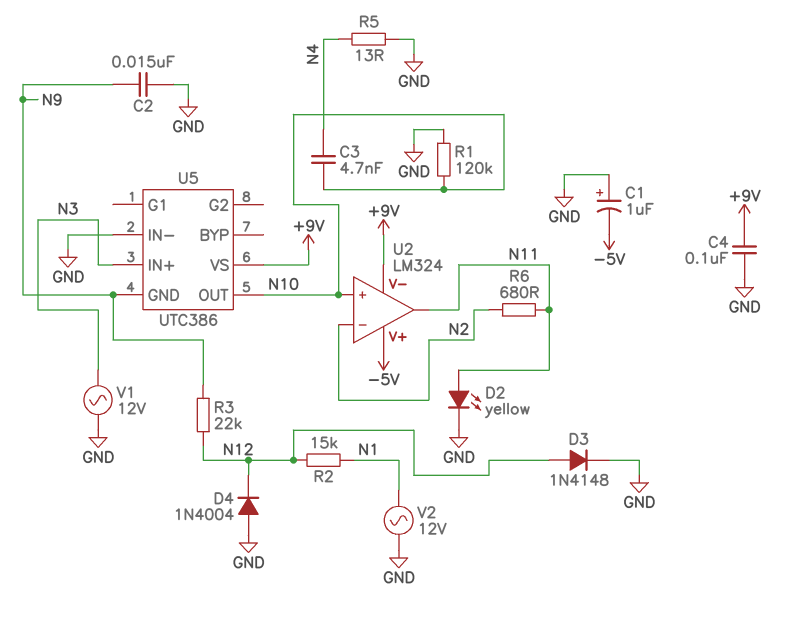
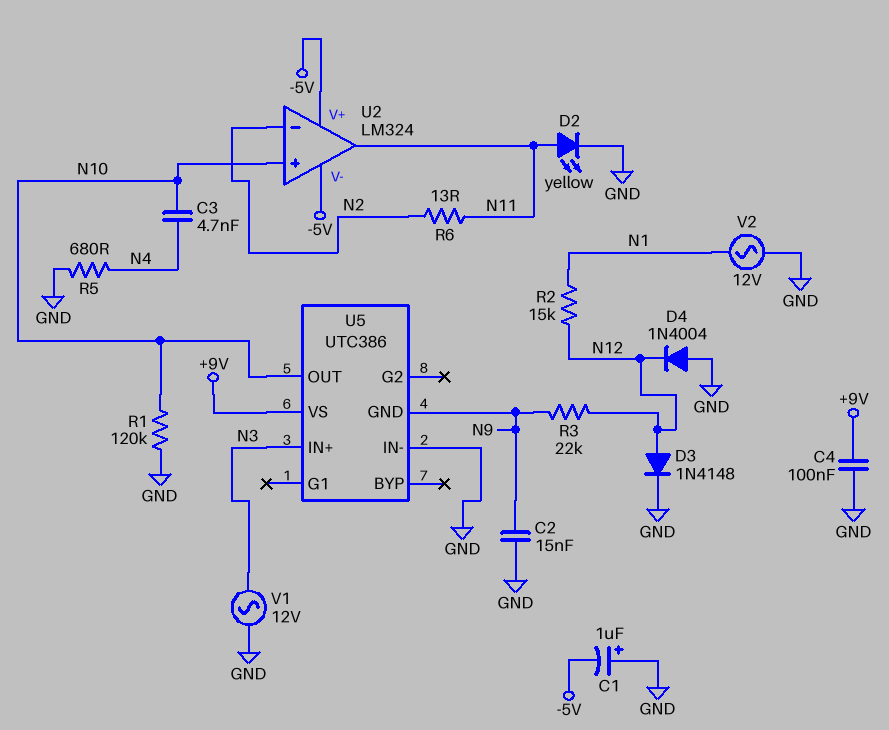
R5: 13 (GND, N4) -> 680 (GND, N4)
R6: 680 (N2, N11) -> 13 (N2, N11)
U2 pin V-: +9V -> -5V

